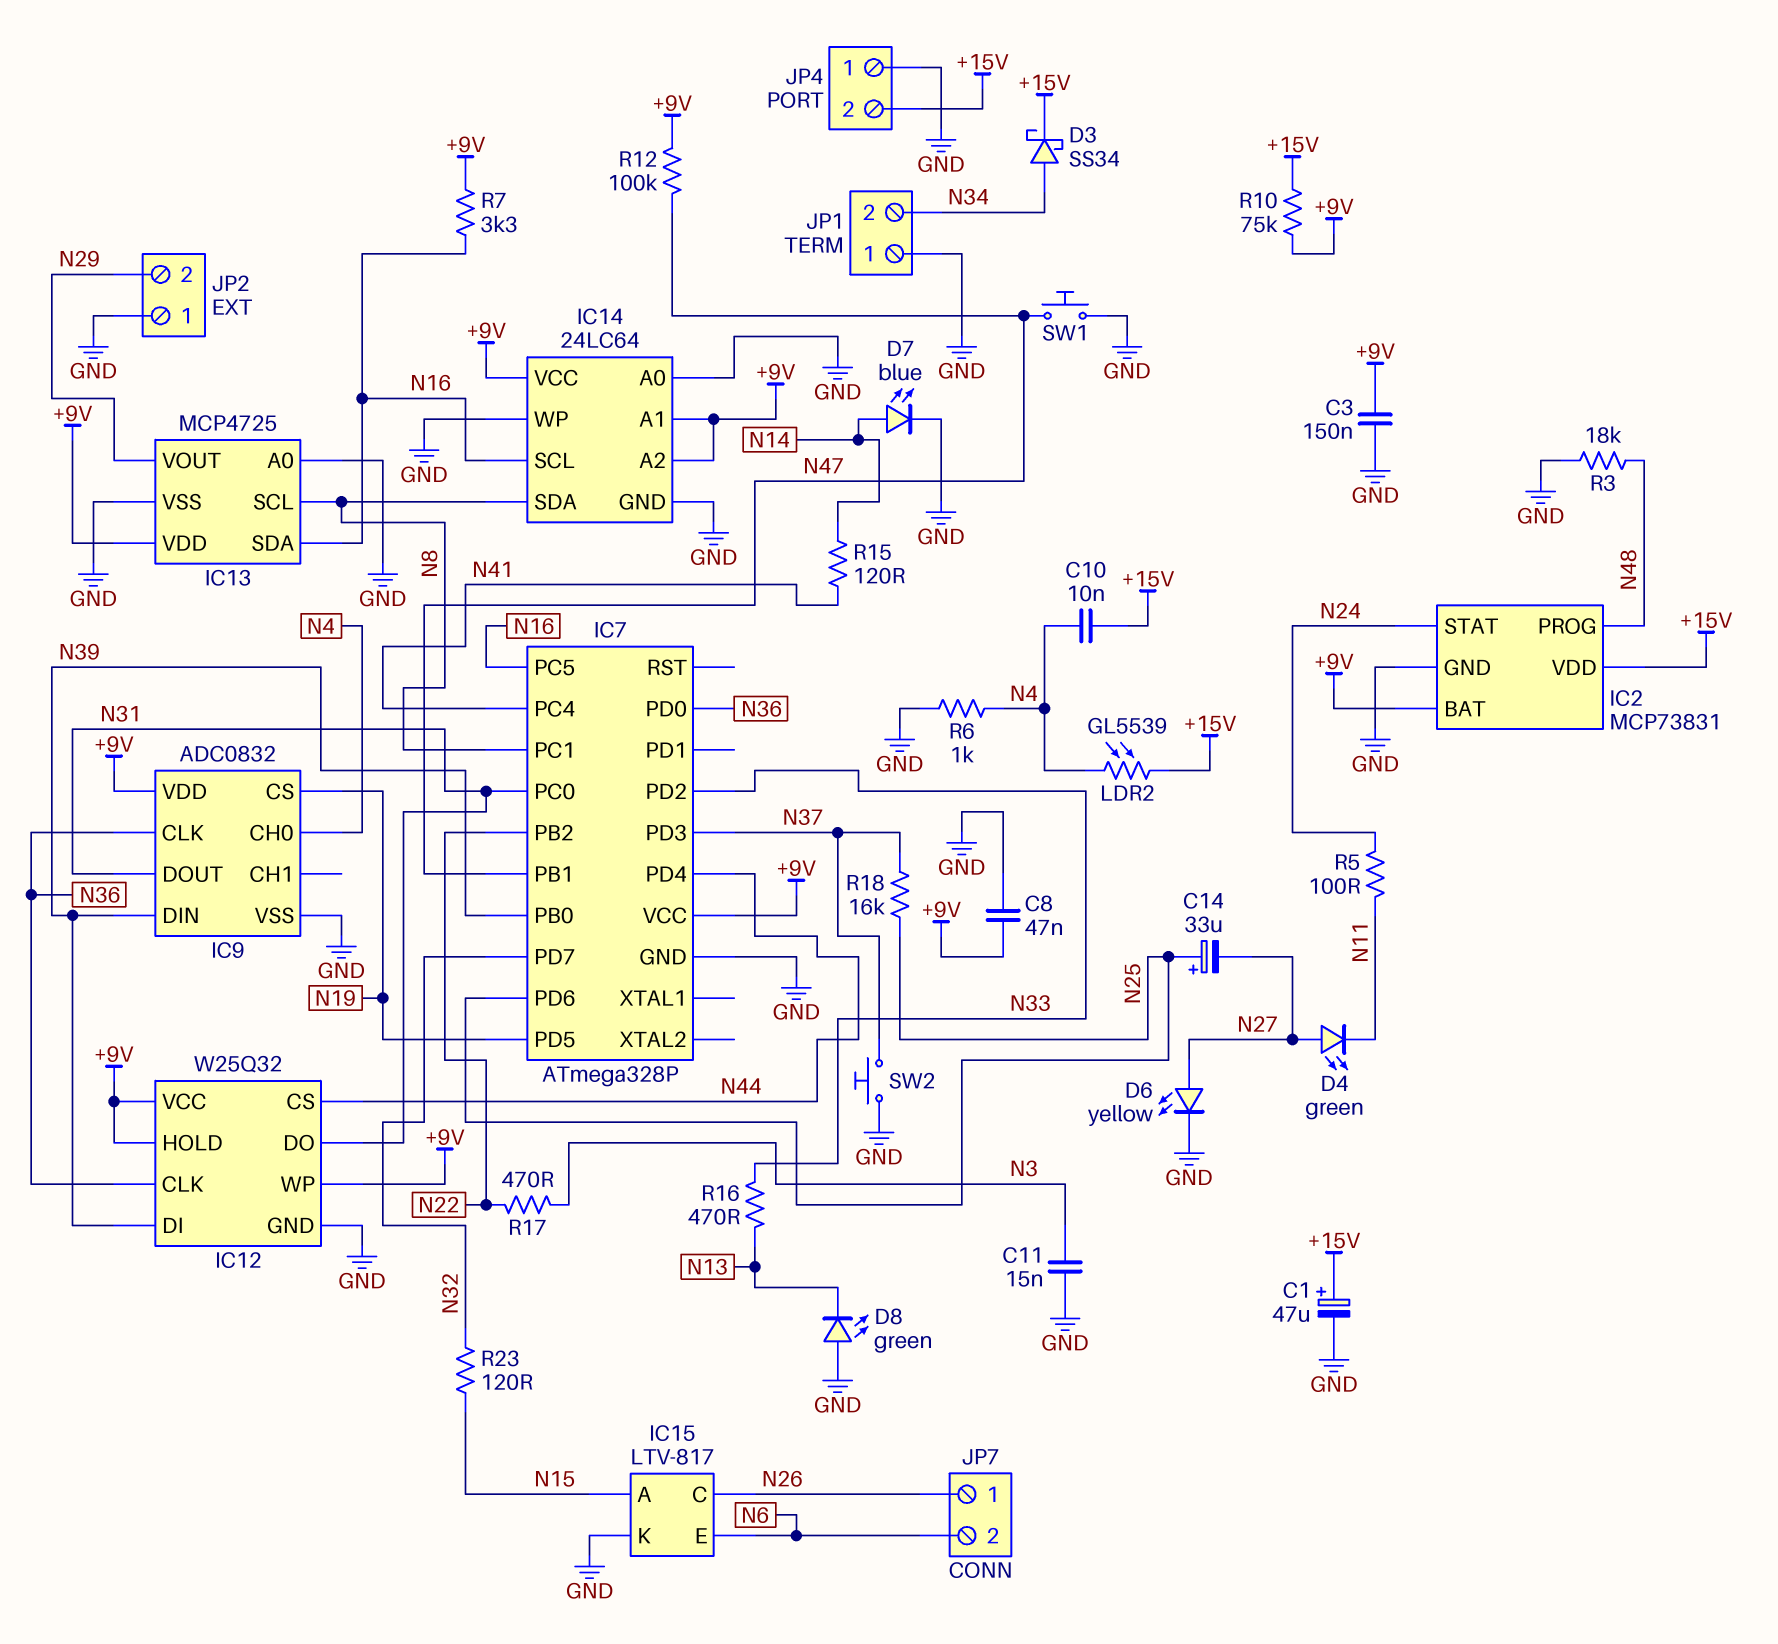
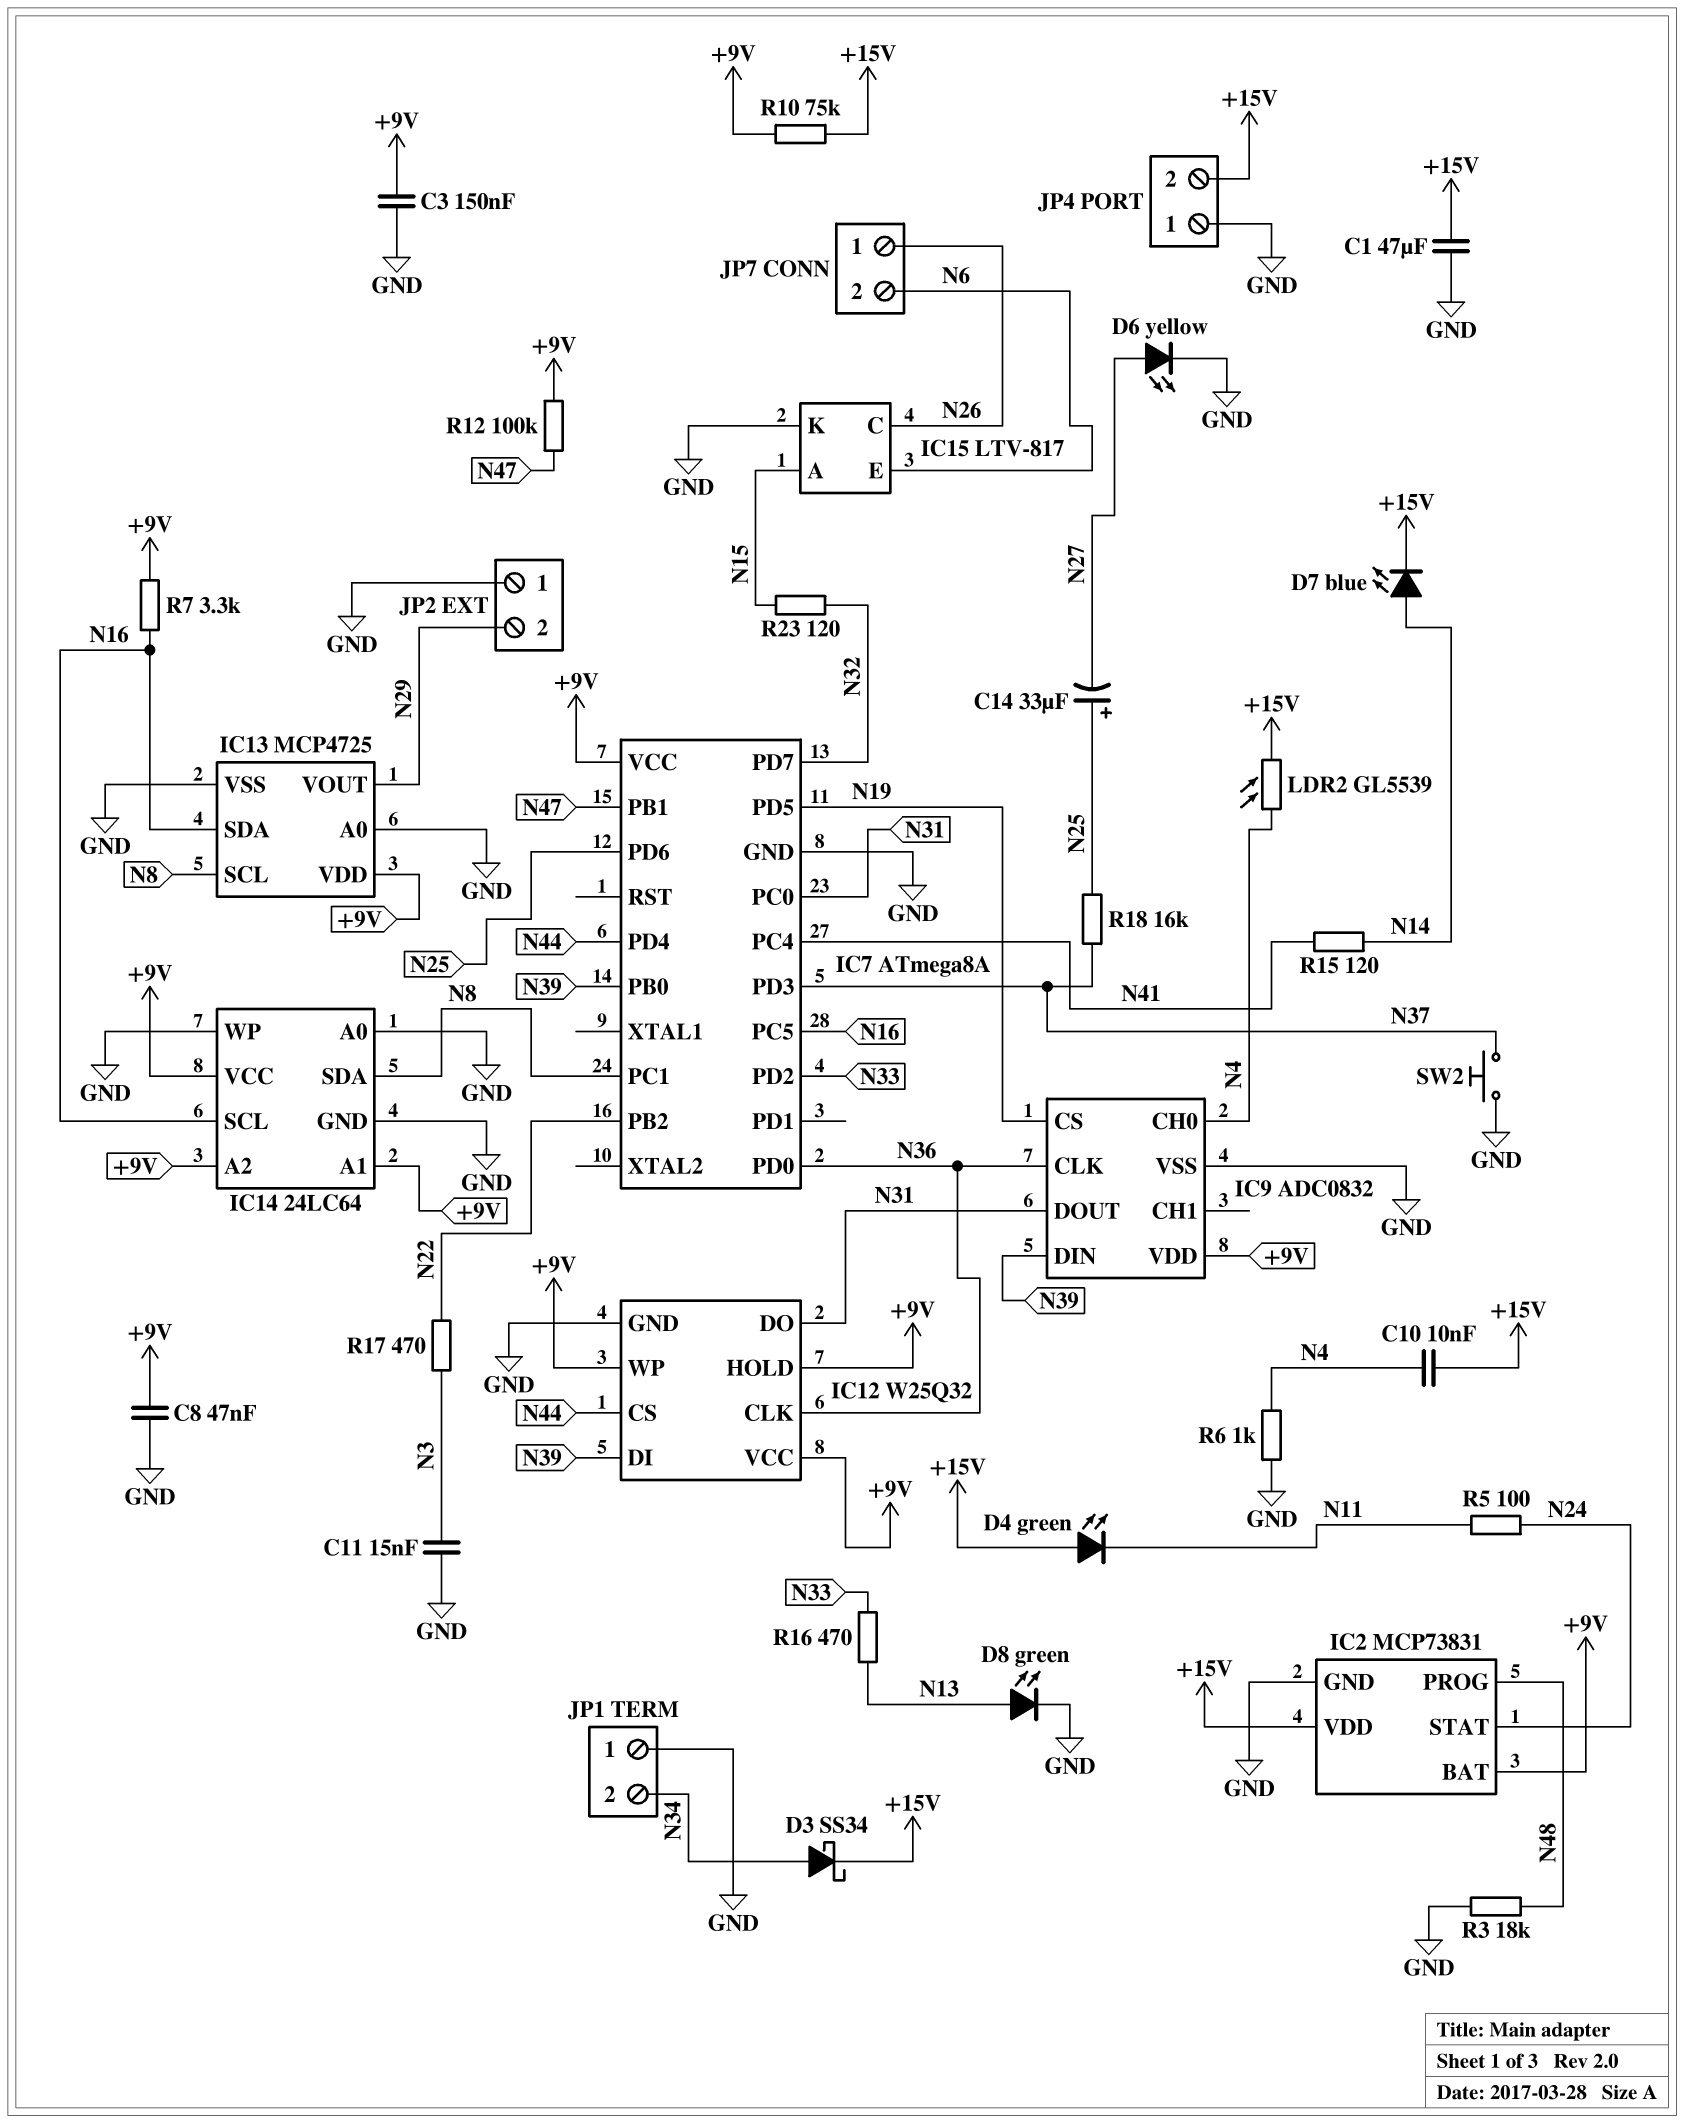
C1: 47uF (plus +15V, minus GND) -> 47uF (+15V, GND)
D4: LED green (A N27, K N11) -> LED green (A +15V, K N11)
D7: LED blue (A N14, K GND) -> LED blue (A N14, K +15V)
D8: LED green (A GND, K N13) -> LED green (A N13, K GND)
IC7: ATmega328P -> ATmega8A
SW1: button (GND, N47) -> none

